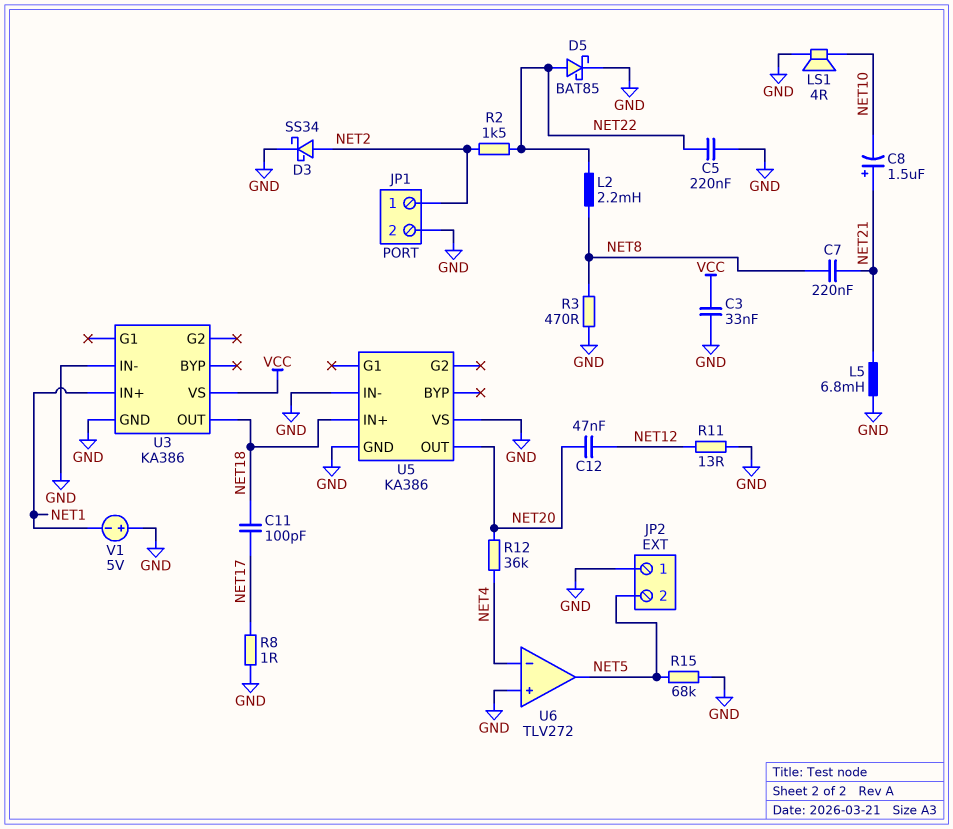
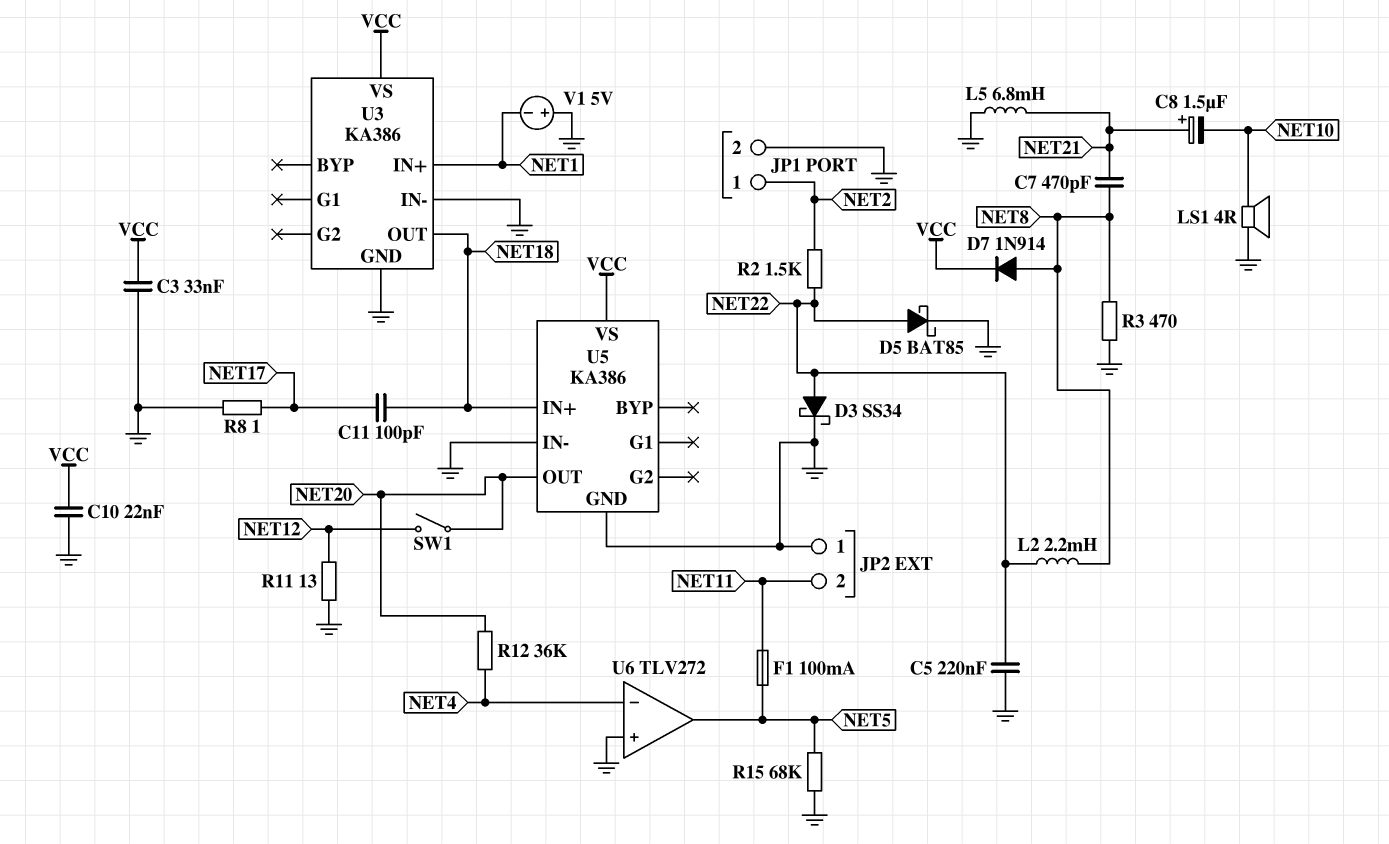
C7: 220nF (NET8, NET21) -> 470pF (NET8, NET21)
C10: none -> 22nF (GND, VCC)
C12: 47nF (NET12, NET20) -> none
D3: schottky SS34 (A NET2, K GND) -> schottky SS34 (A NET22, K GND)
D7: none -> diode 1N914 (A NET8, K VCC)
F1: none -> 100mA (NET5, NET11)
JP2 pin 2: NET5 -> NET11
SW1: none -> switch (NET12, NET20)
U5 pin VS: GND -> VCC

